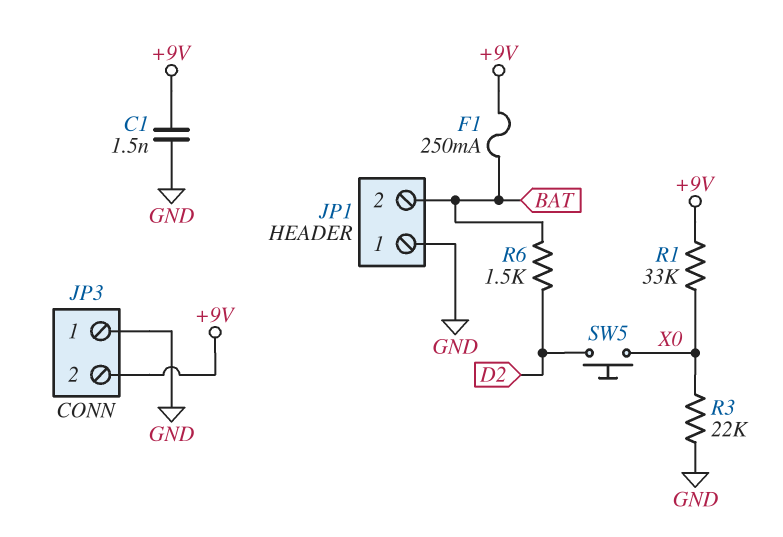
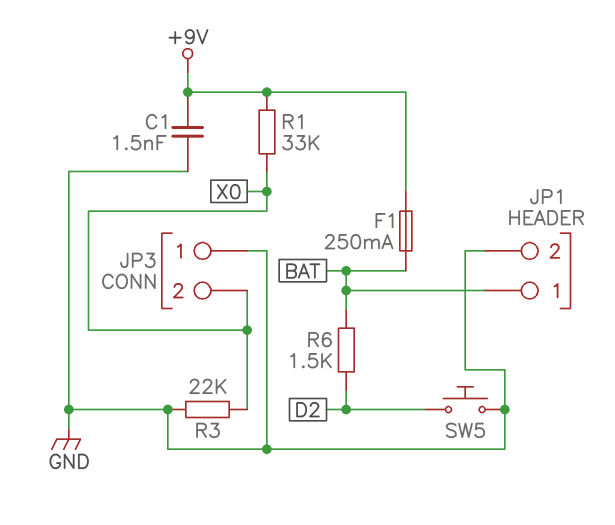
JP1 pin 1: GND -> BAT
JP1 pin 2: BAT -> GND
JP3 pin 2: +9V -> X0
SW5: button (D2, X0) -> button (D2, GND)

